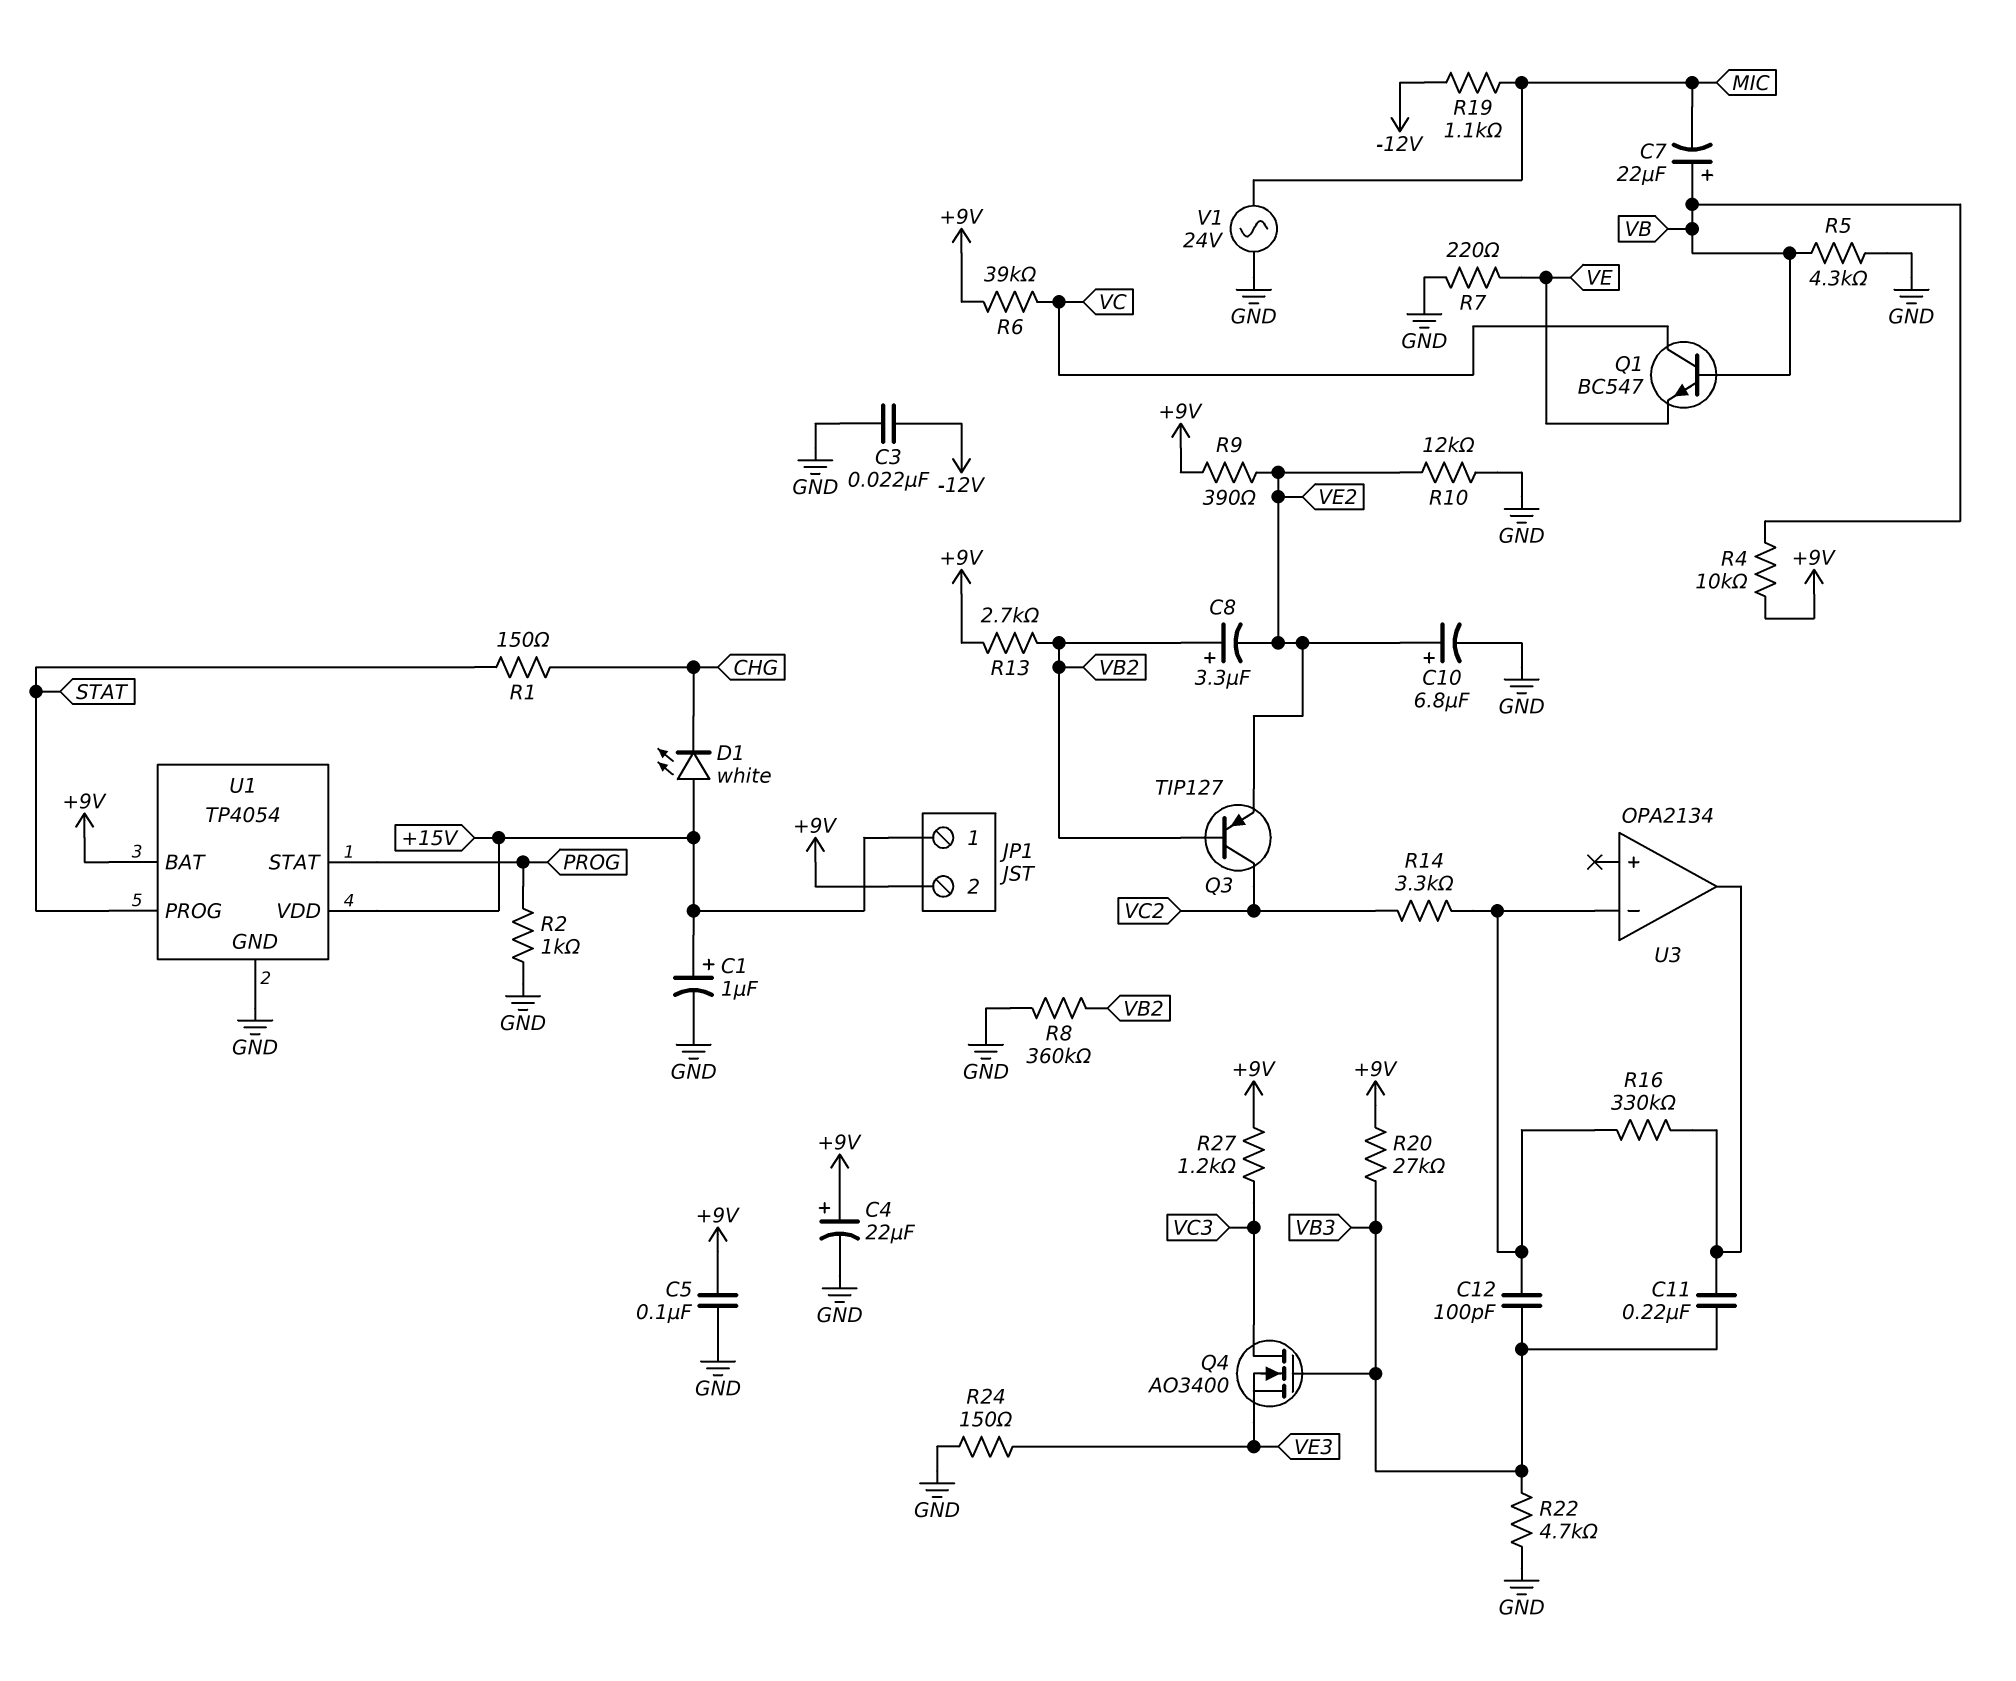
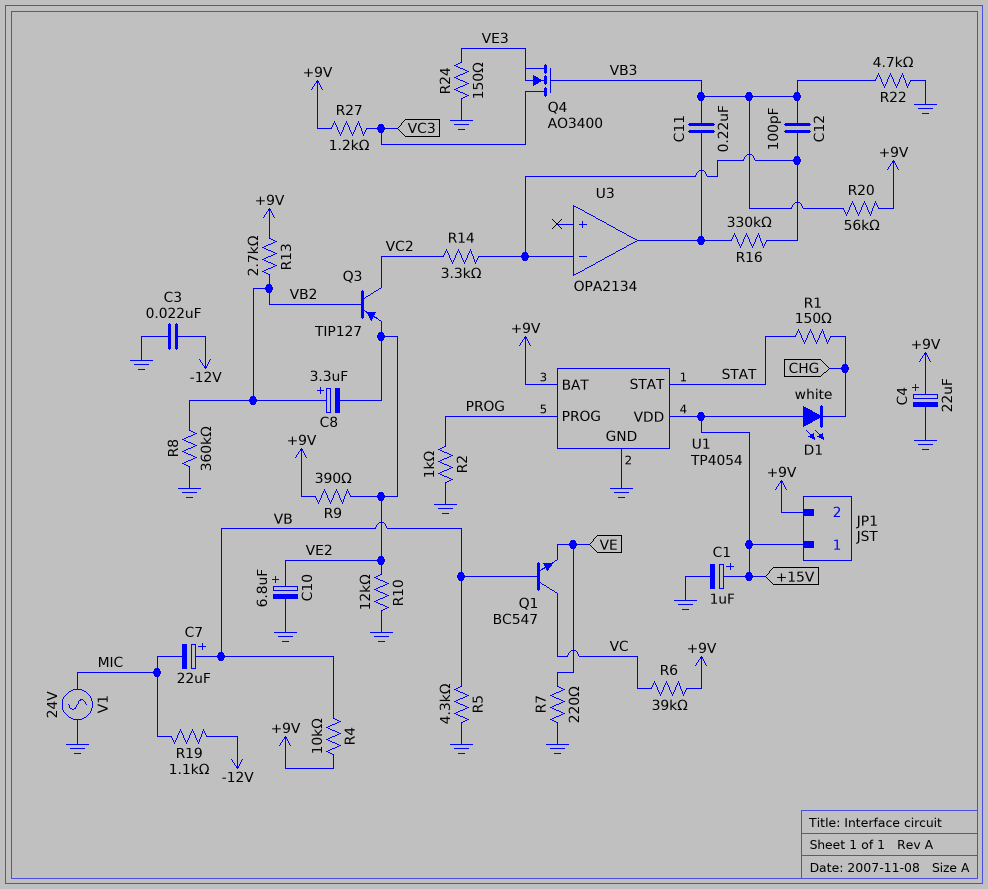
C5: 100nF (+9V, GND) -> none
R20: 27k (+9V, VB3) -> 56k (+9V, VB3)
U1 pin PROG: STAT -> PROG
U1 pin STAT: PROG -> STAT

